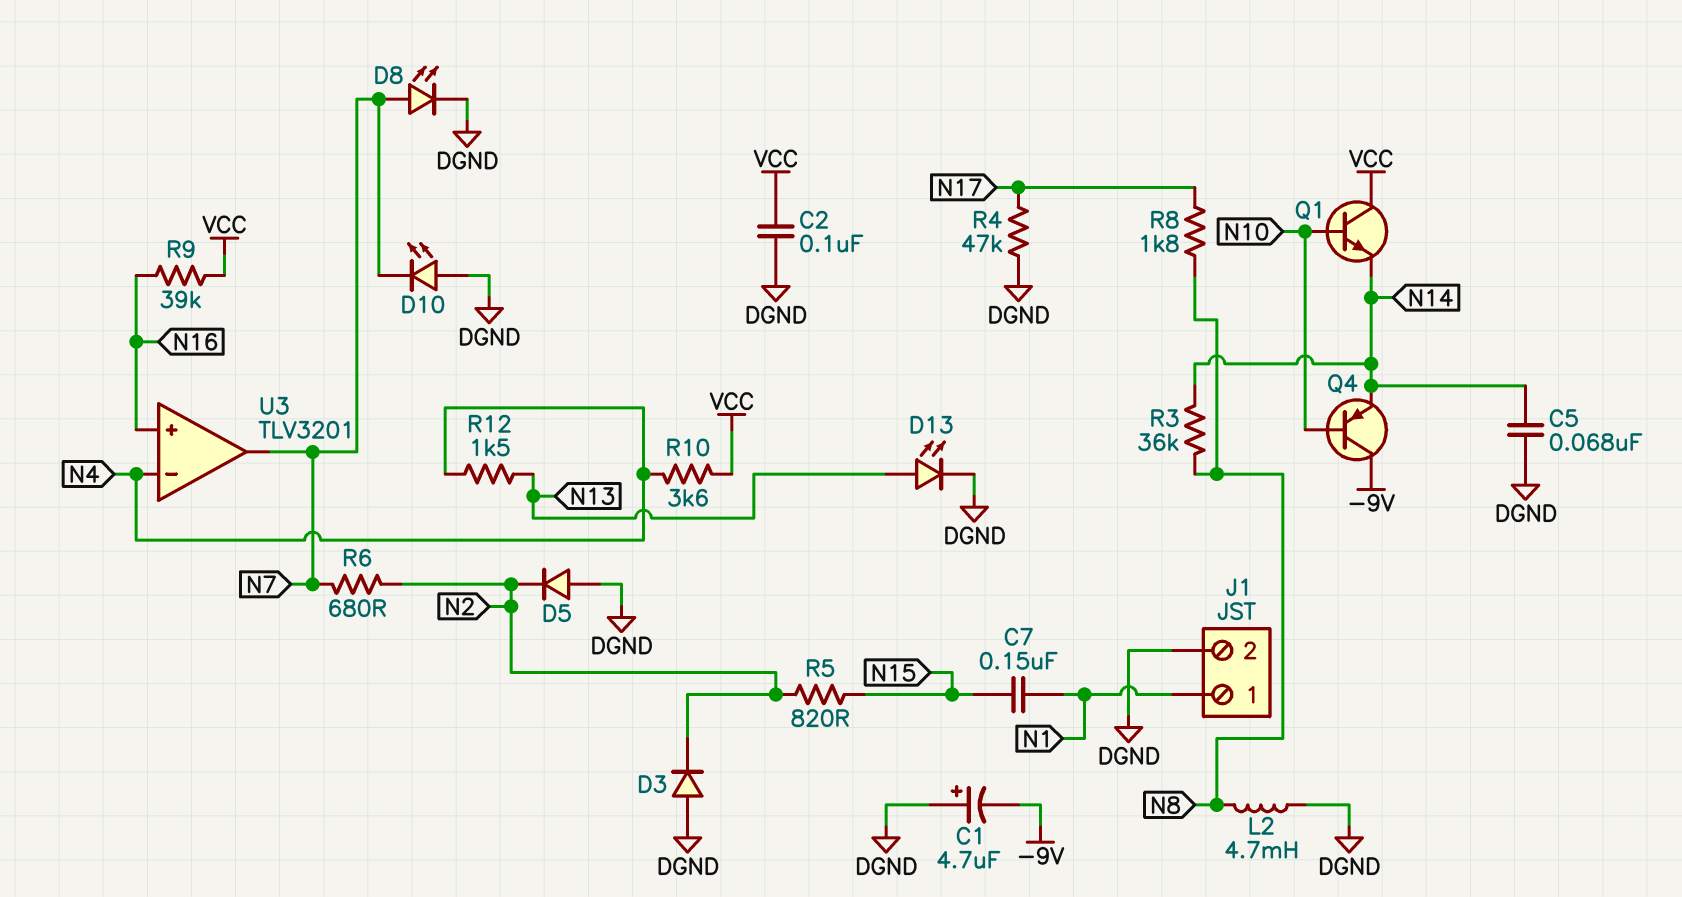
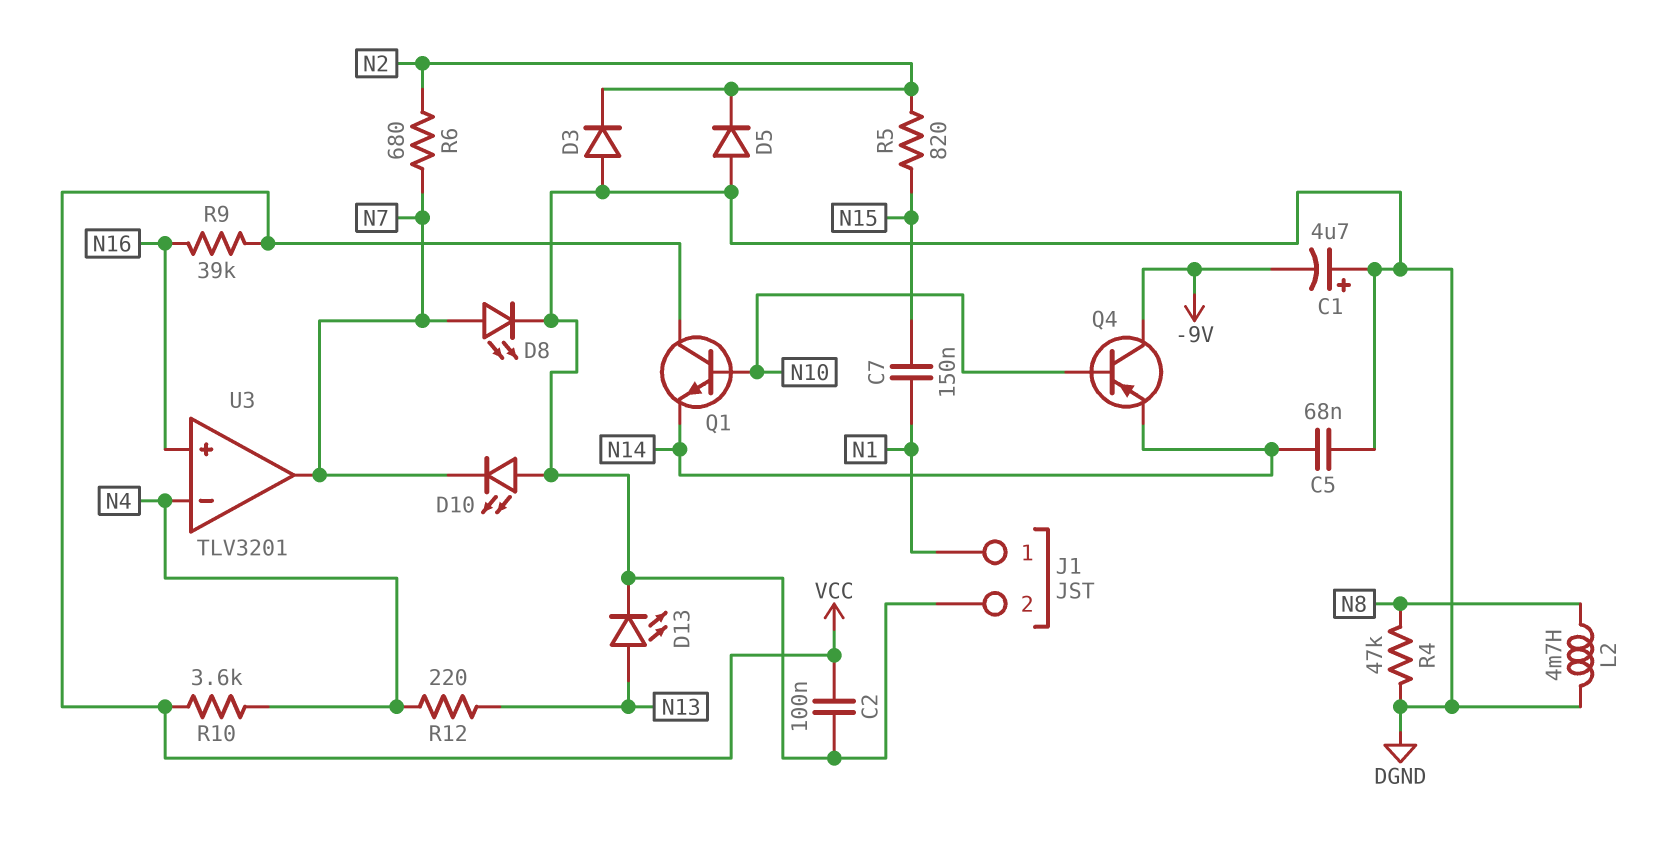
R3: 36k (N8, N14) -> none
R4: 47k (DGND, N17) -> 47k (DGND, N8)
R8: 1.8k (N8, N17) -> none
R12: 1.5k (N4, N13) -> 220 (N4, N13)

